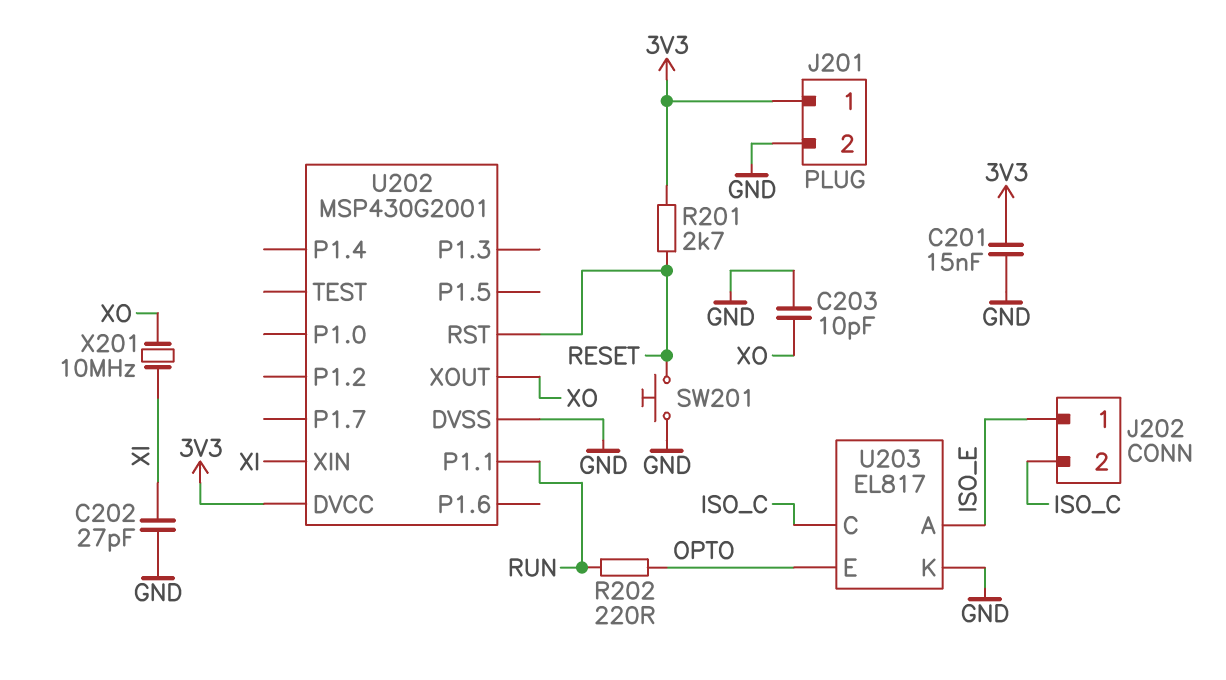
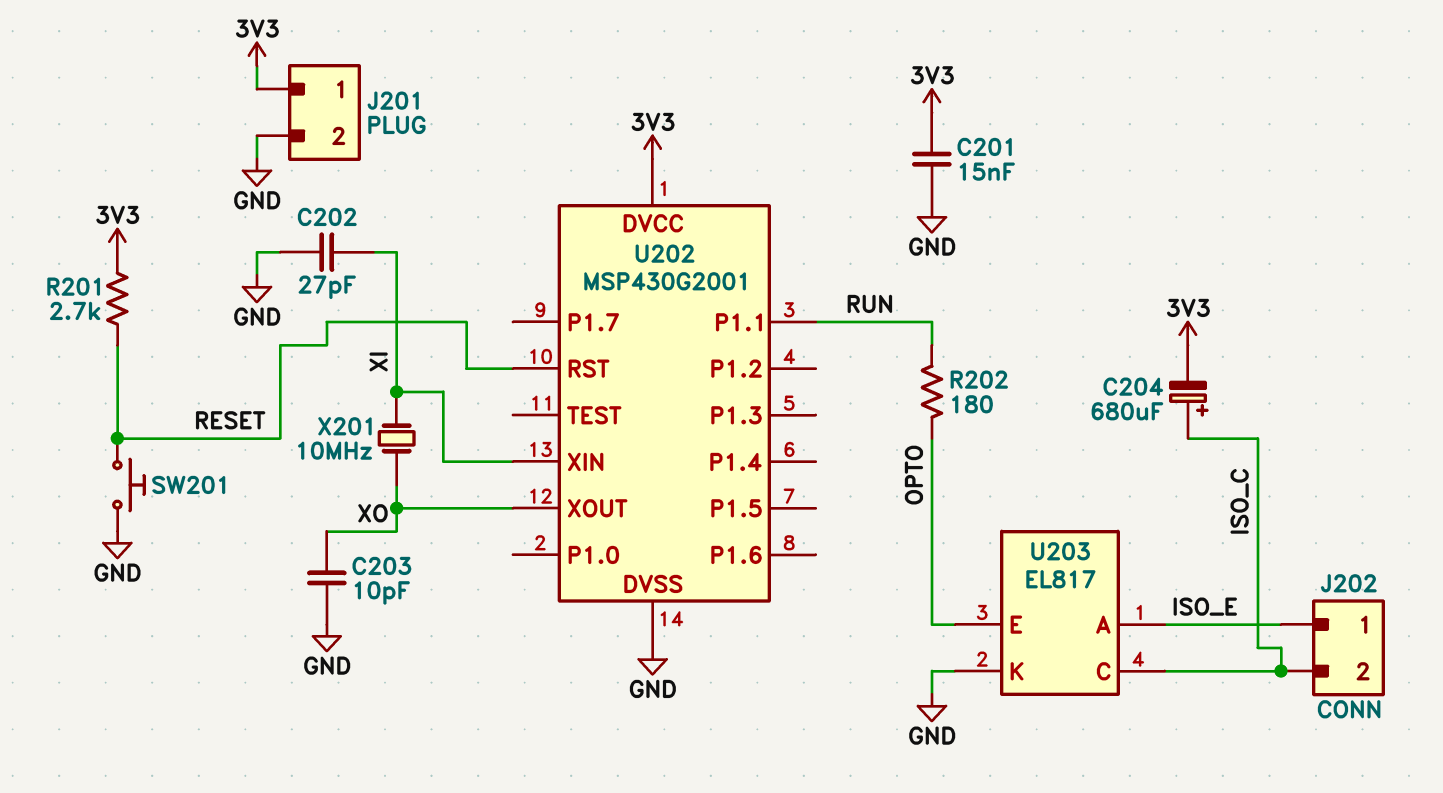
C204: none -> 680uF (plus ISO_C, minus 3V3)
R202: 220 (OPTO, RUN) -> 180 (OPTO, RUN)

